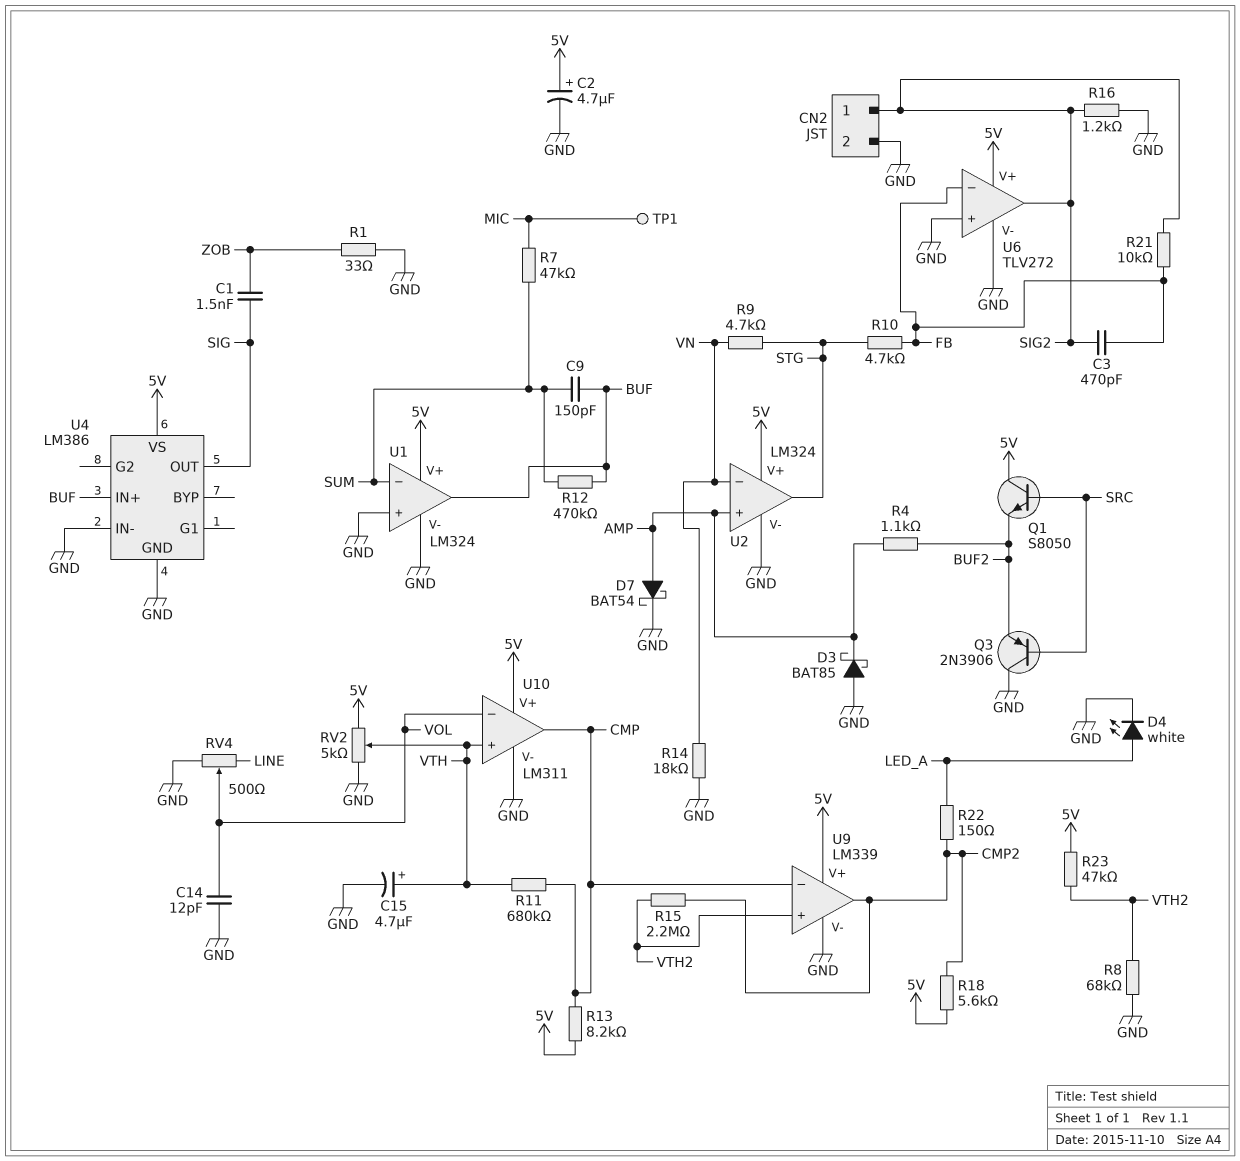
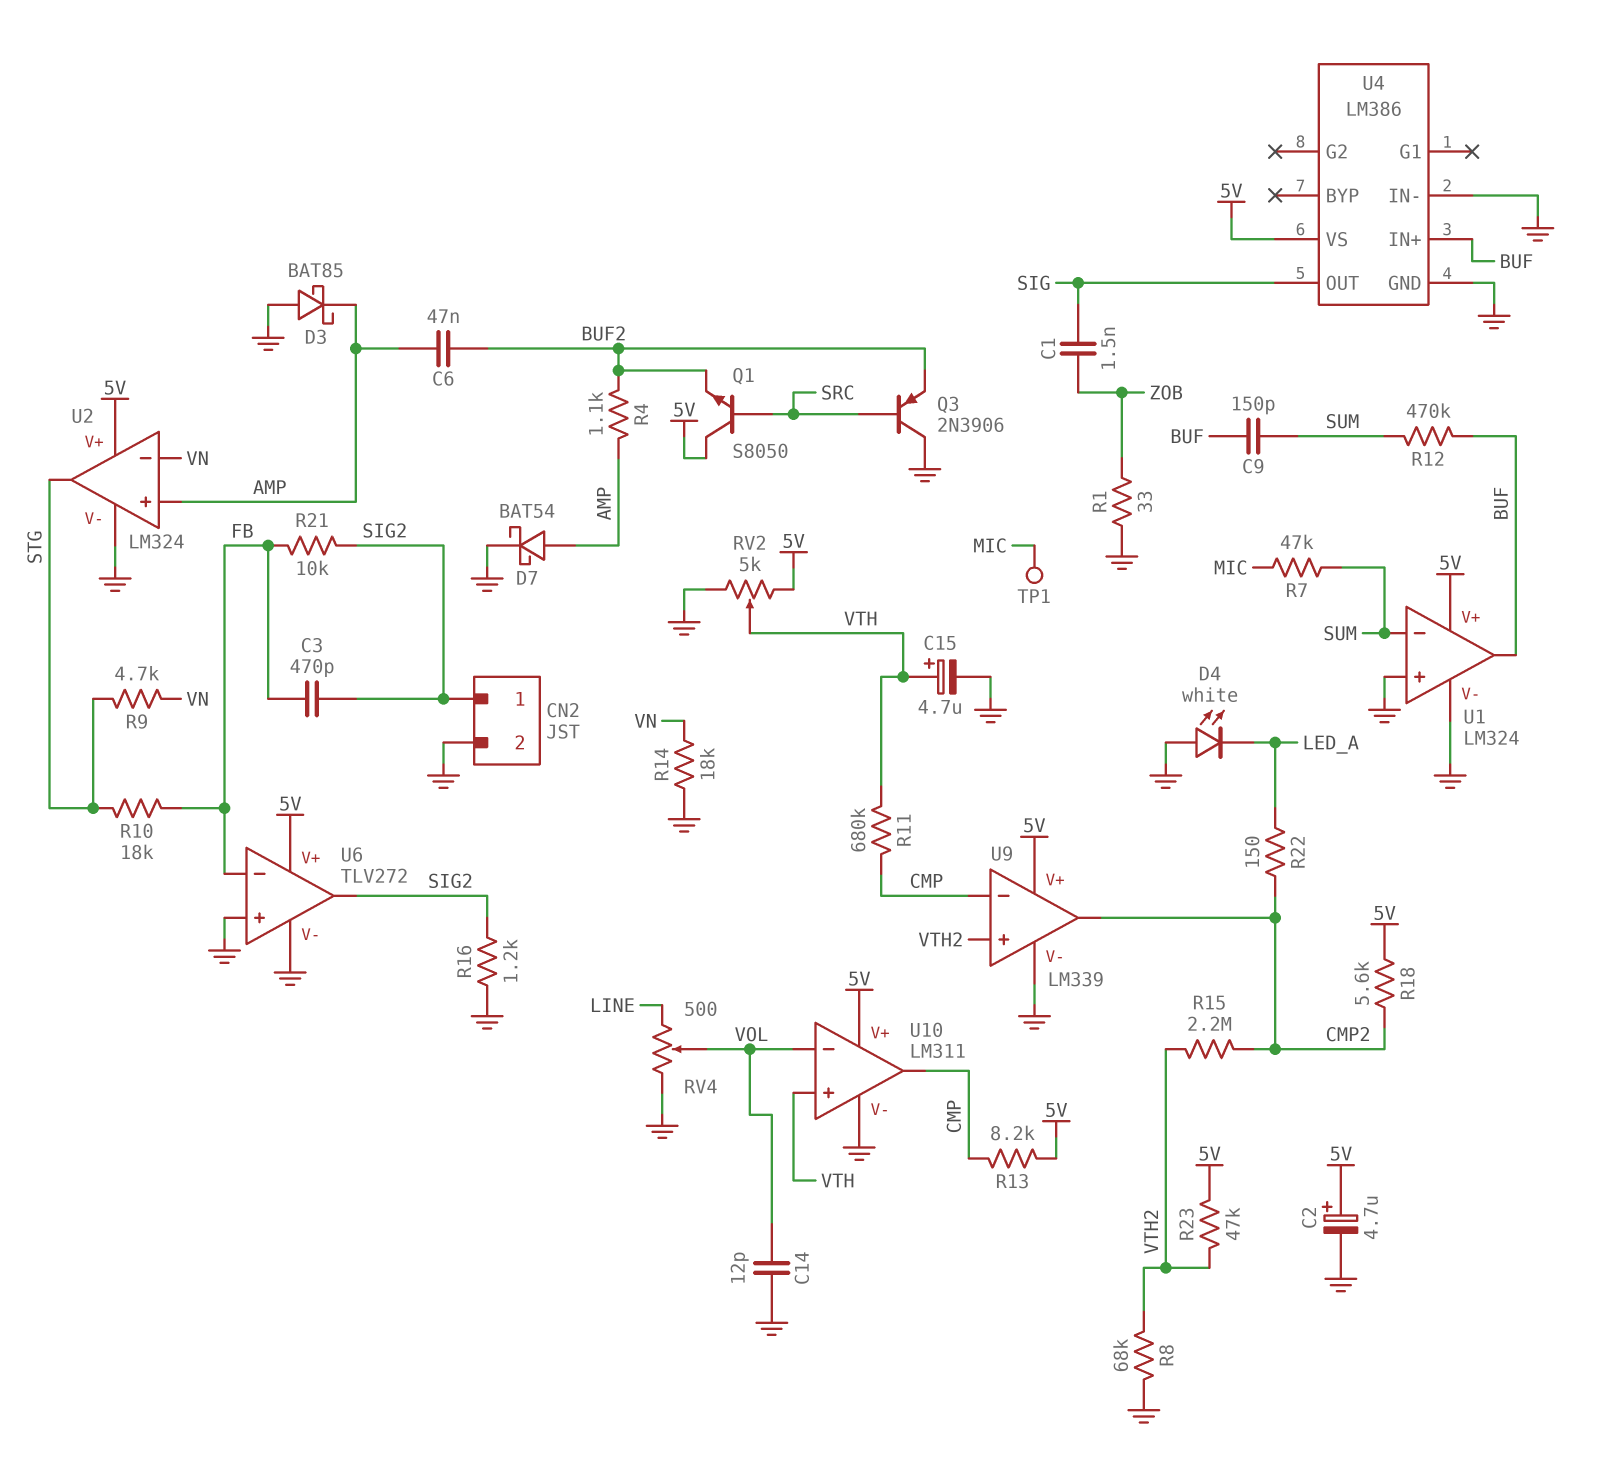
C6: none -> 47nF (AMP, BUF2)
D4: LED white (A LED_A, K GND) -> LED white (A GND, K LED_A)
R10: 4.7k (FB, STG) -> 18k (FB, STG)

